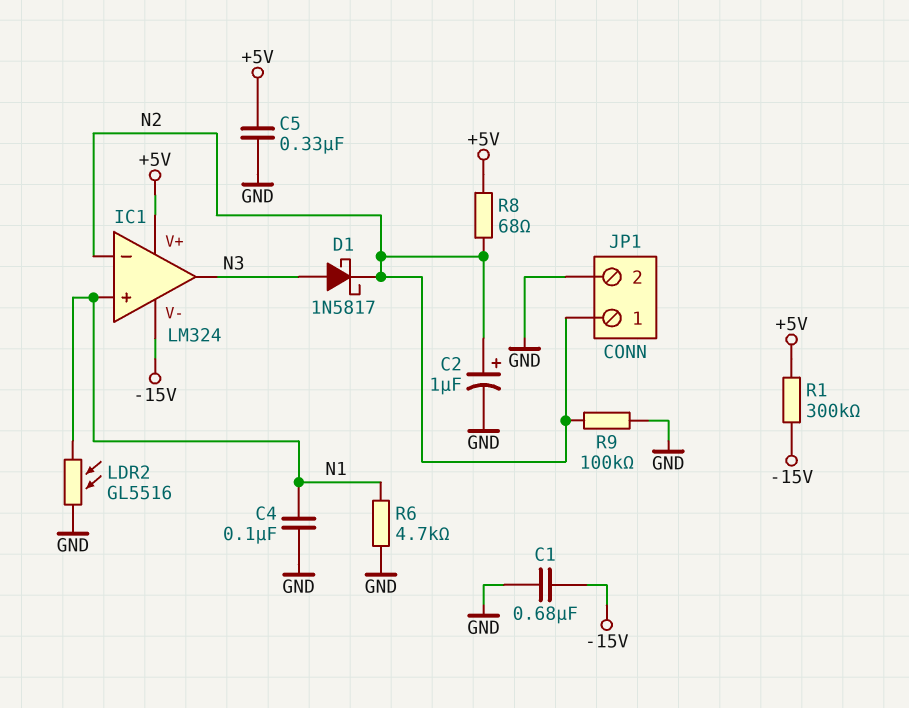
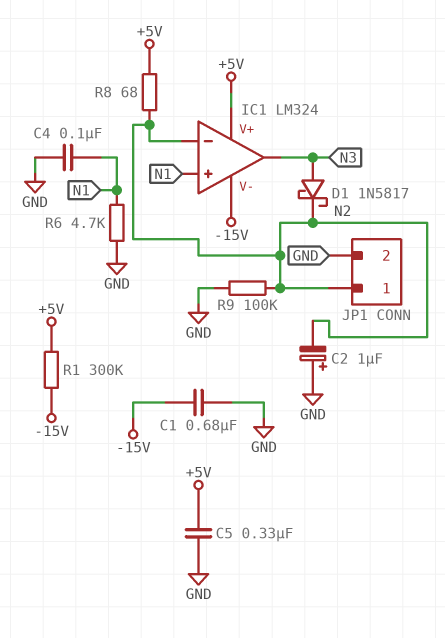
C2: 1uF (plus N2, minus GND) -> 1uF (plus GND, minus N2)
LDR2: GL5516 (GND, N1) -> none

